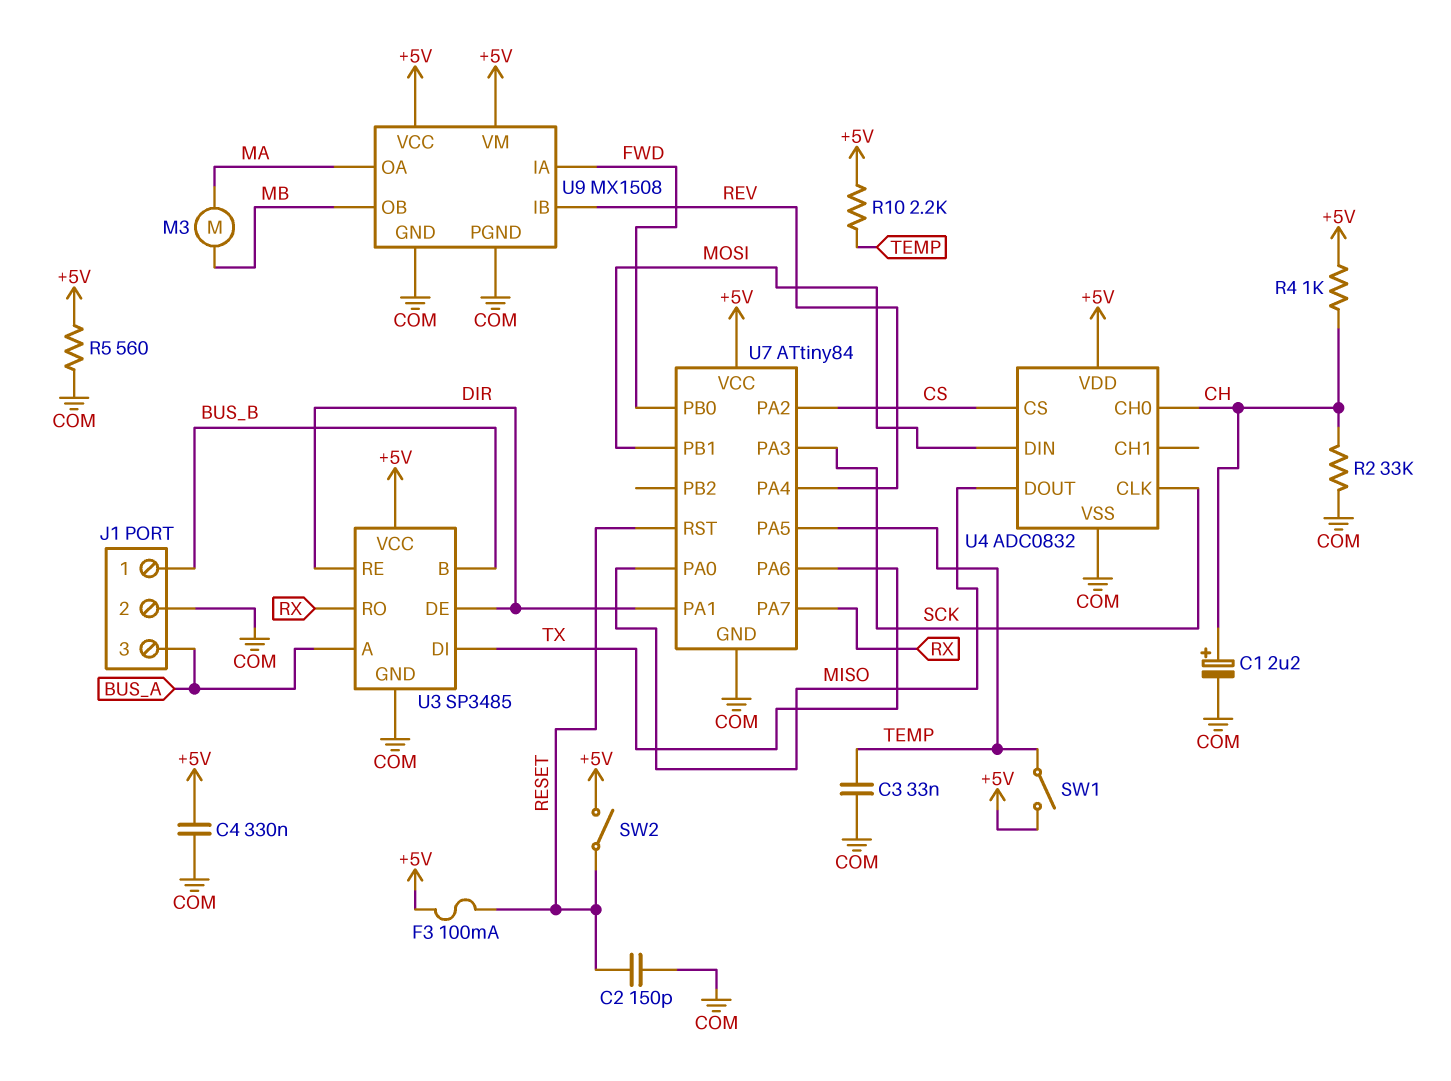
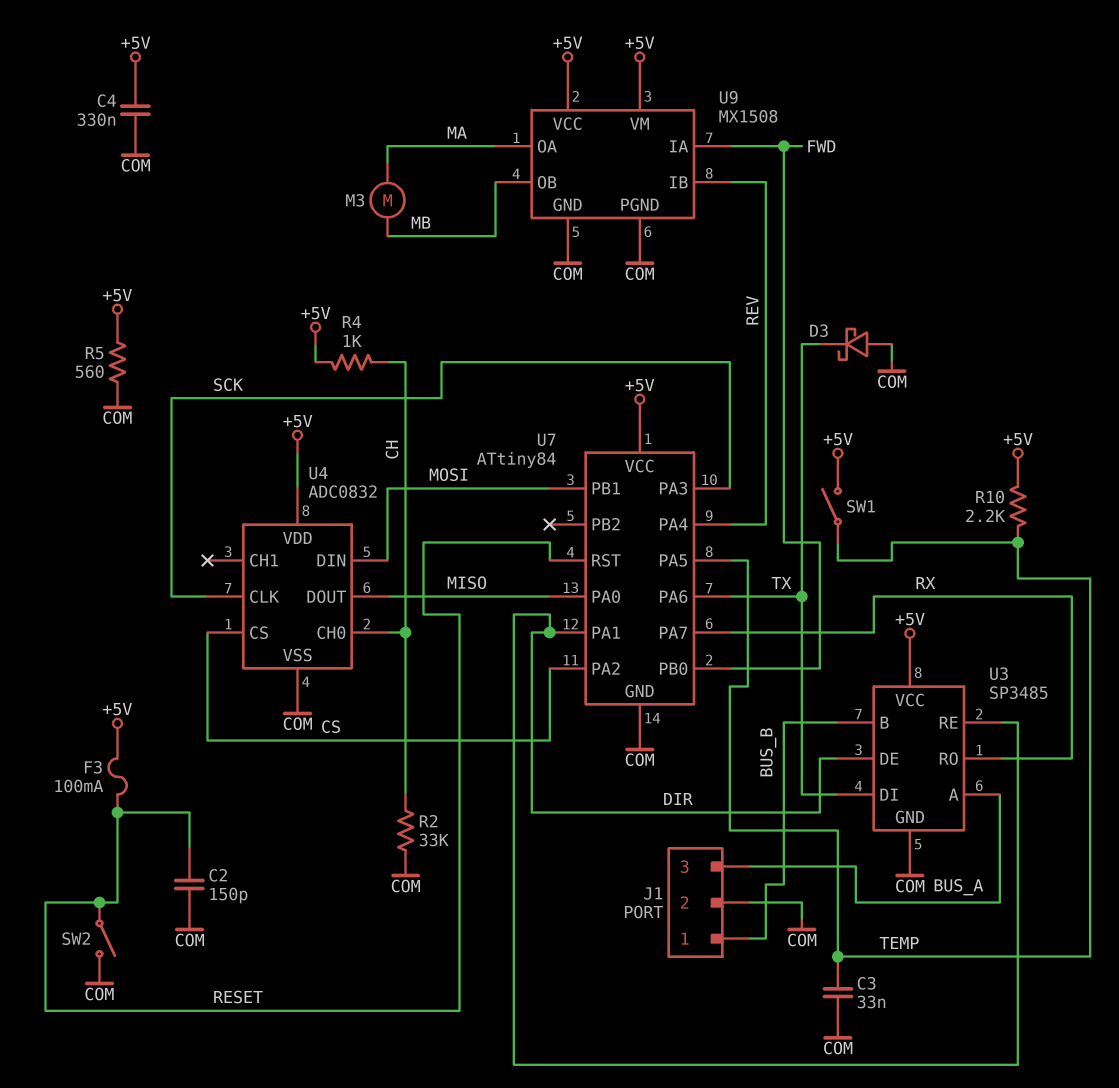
C1: 2.2uF (plus CH, minus COM) -> none
D3: none -> schottky (A COM, K TX)
SW2: switch (+5V, RESET) -> switch (COM, RESET)

